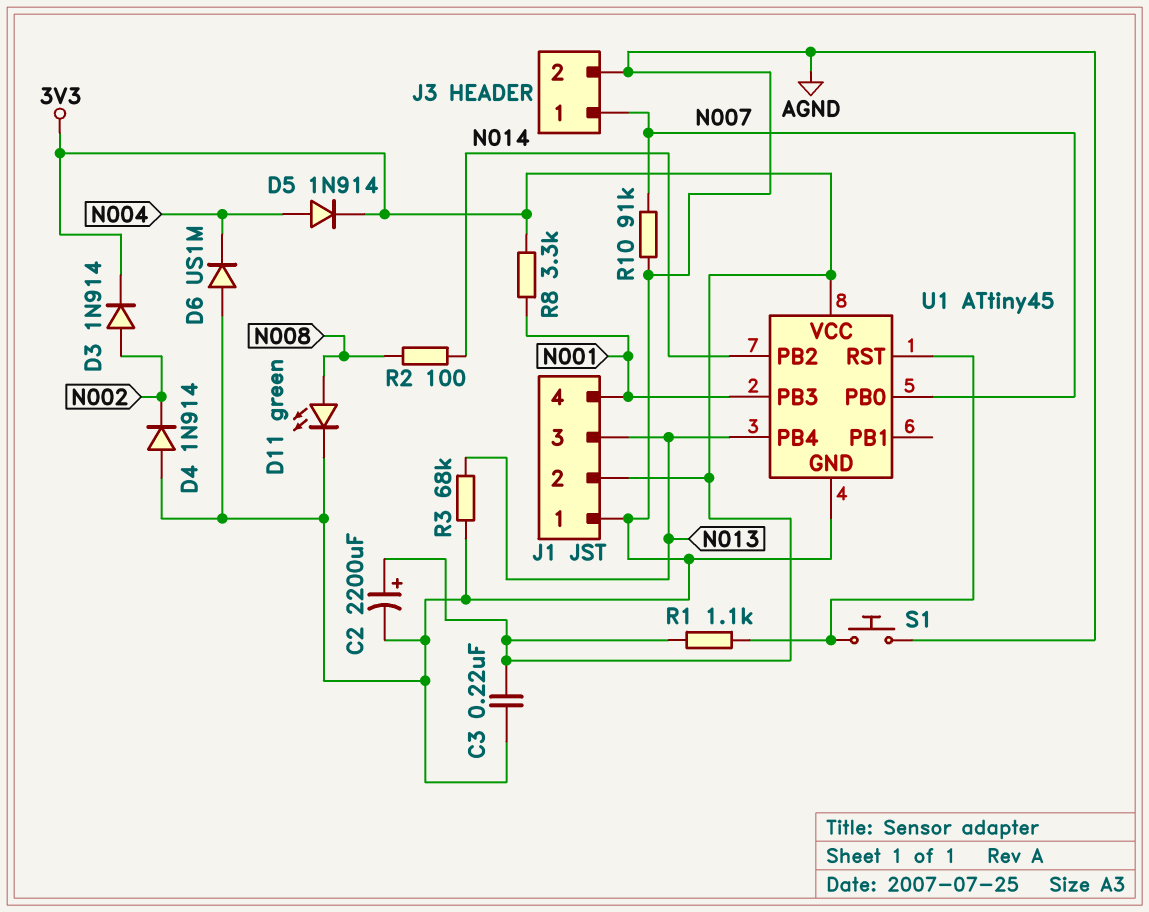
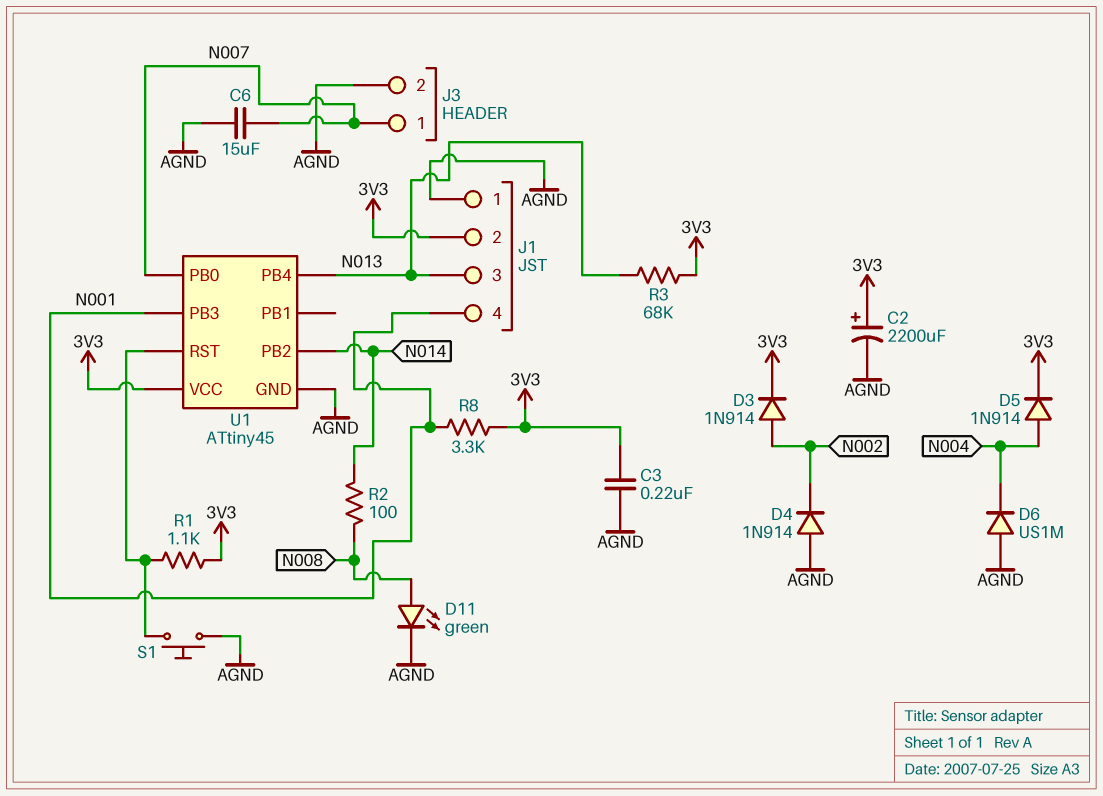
C6: none -> 15uF (AGND, N007)
R3: 68k (AGND, N013) -> 68k (3V3, N013)
R10: 91k (AGND, N007) -> none

